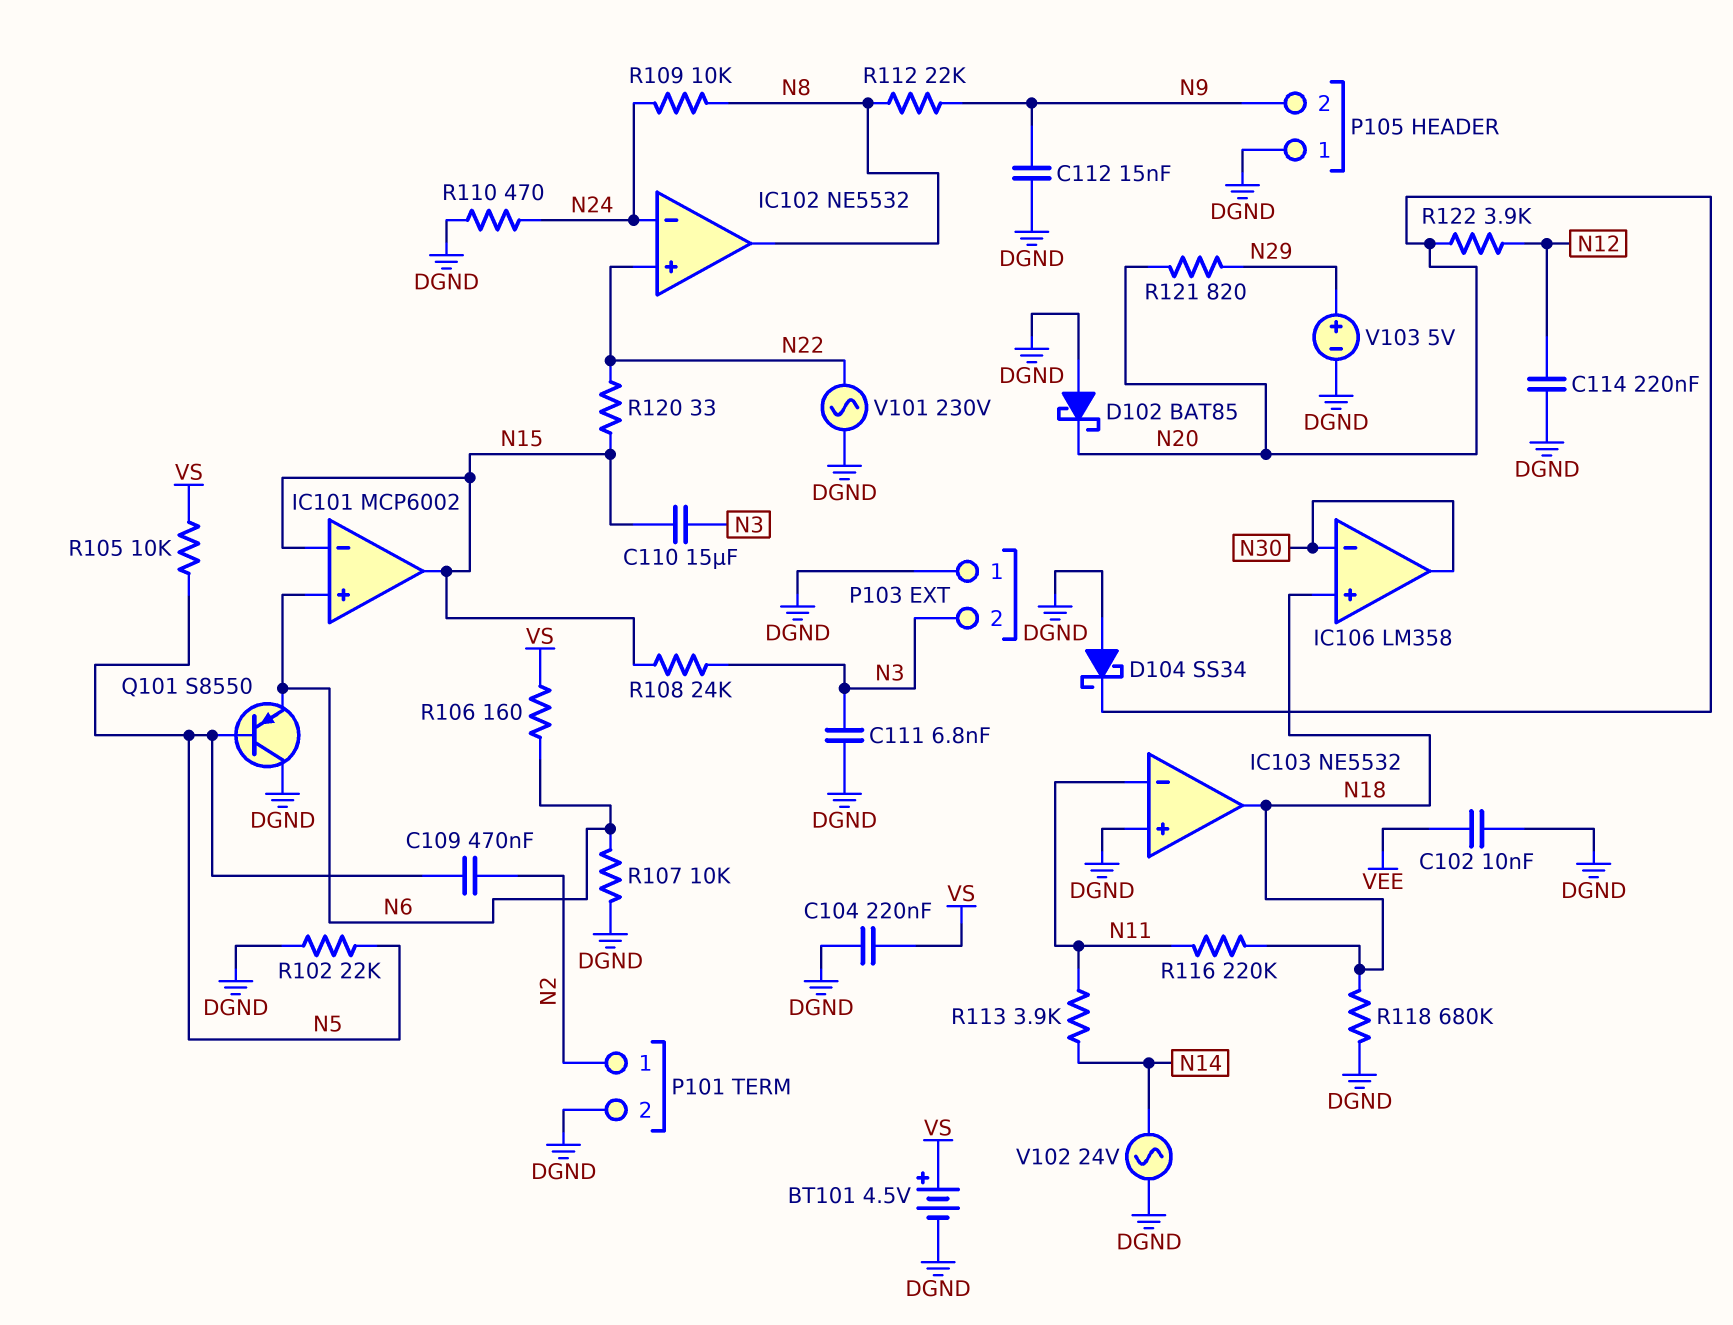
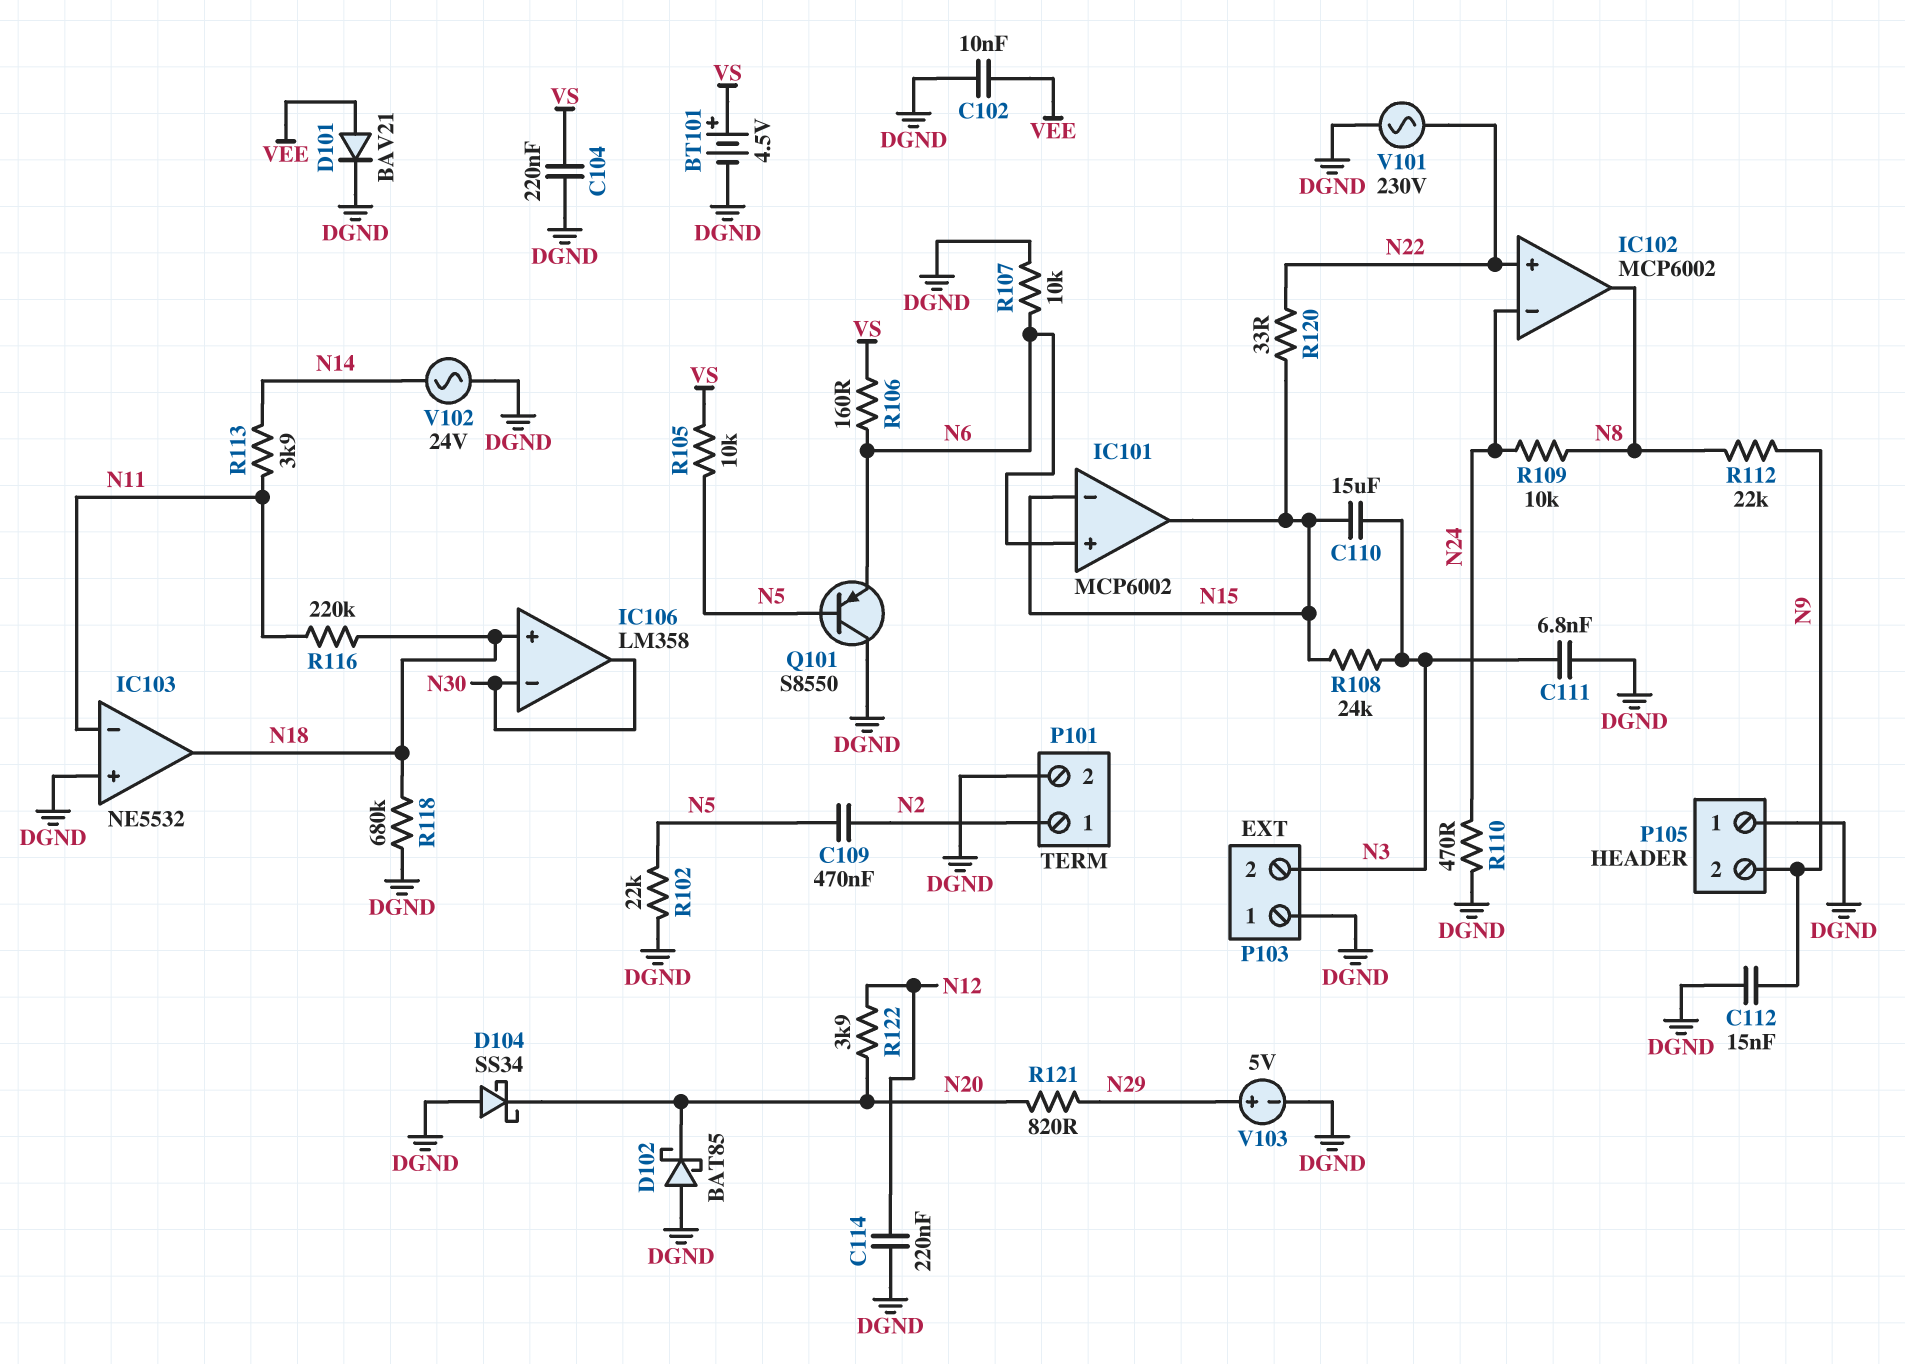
D101: none -> diode BAV21 (A VEE, K DGND)
IC102: NE5532 -> MCP6002

